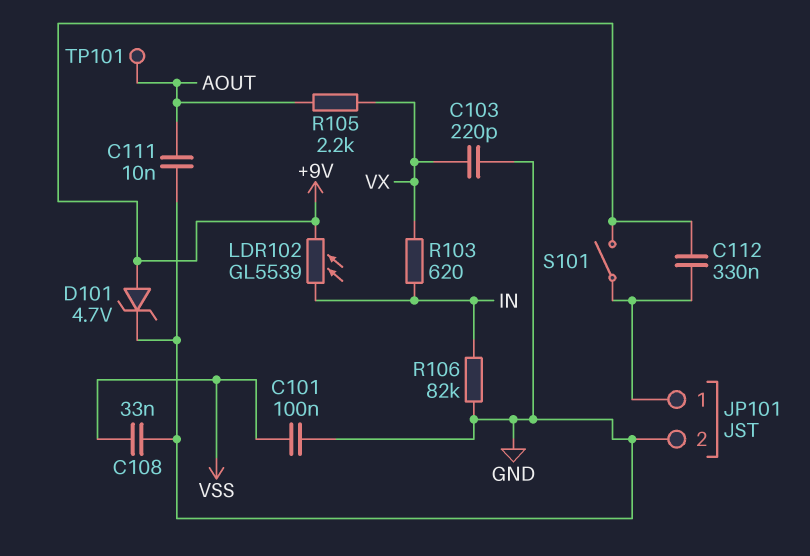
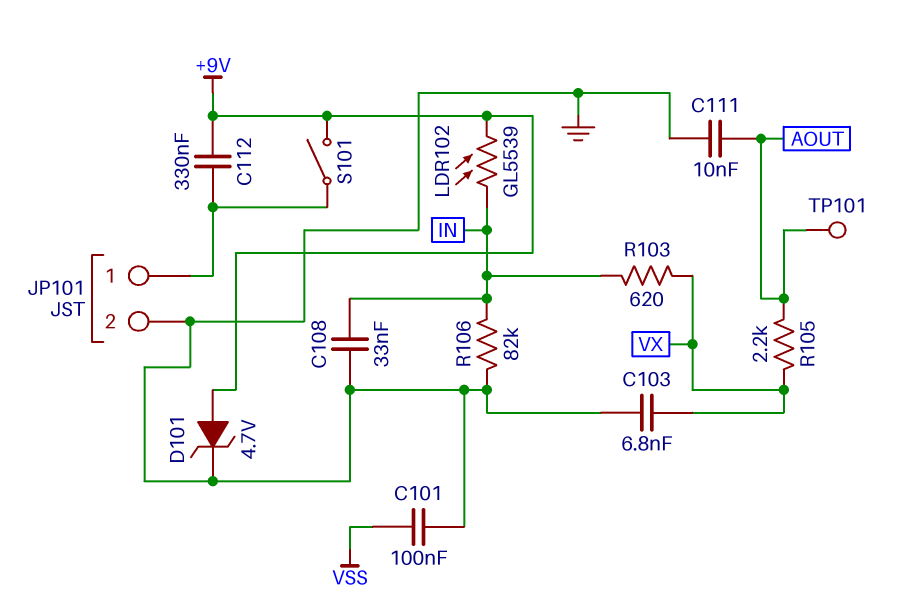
C103: 220pF (GND, VX) -> 6.8nF (GND, VX)
C108: 33nF (GND, VSS) -> 33nF (GND, IN)

